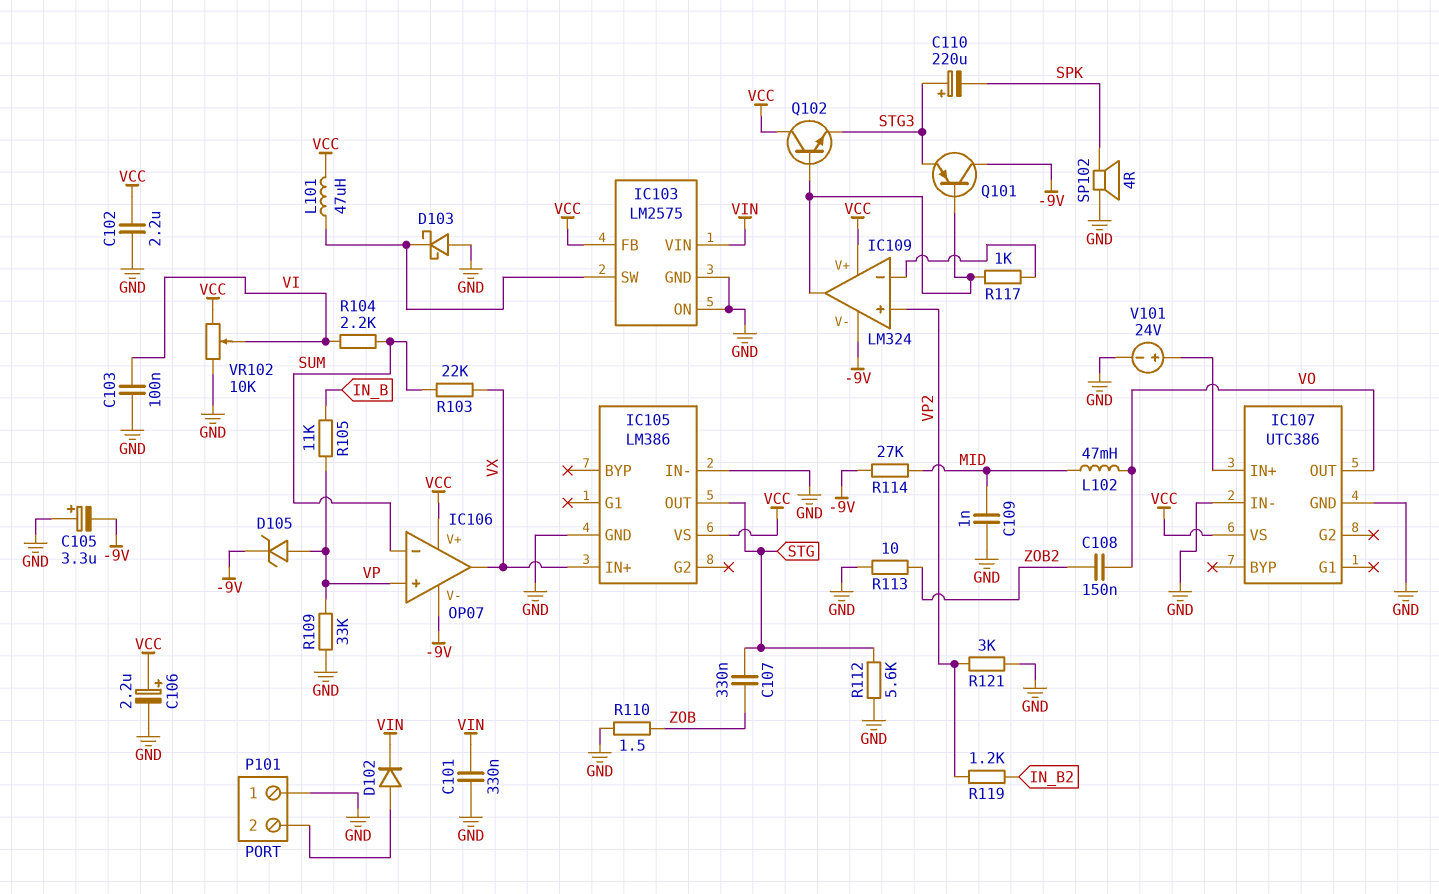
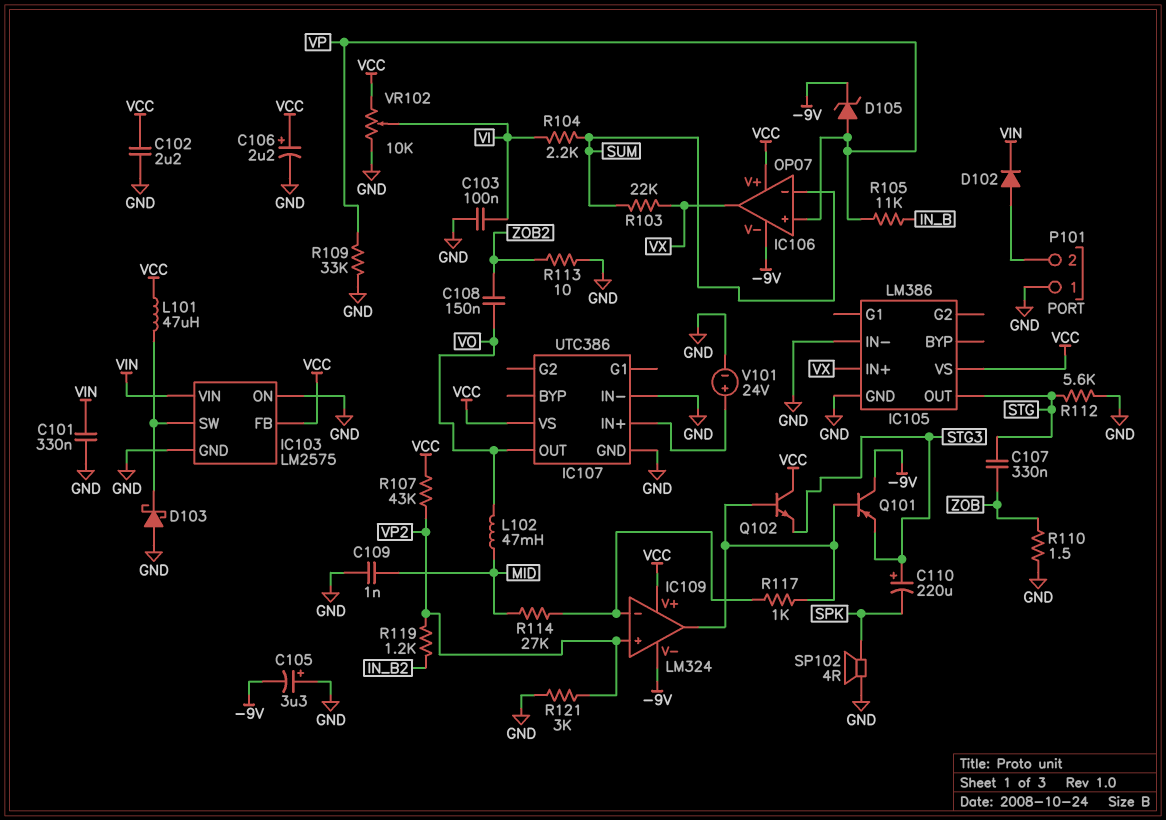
R107: none -> 43k (VCC, VP2)
R114: 27k (-9V, MID) -> 27k (IC109/in-, MID)

